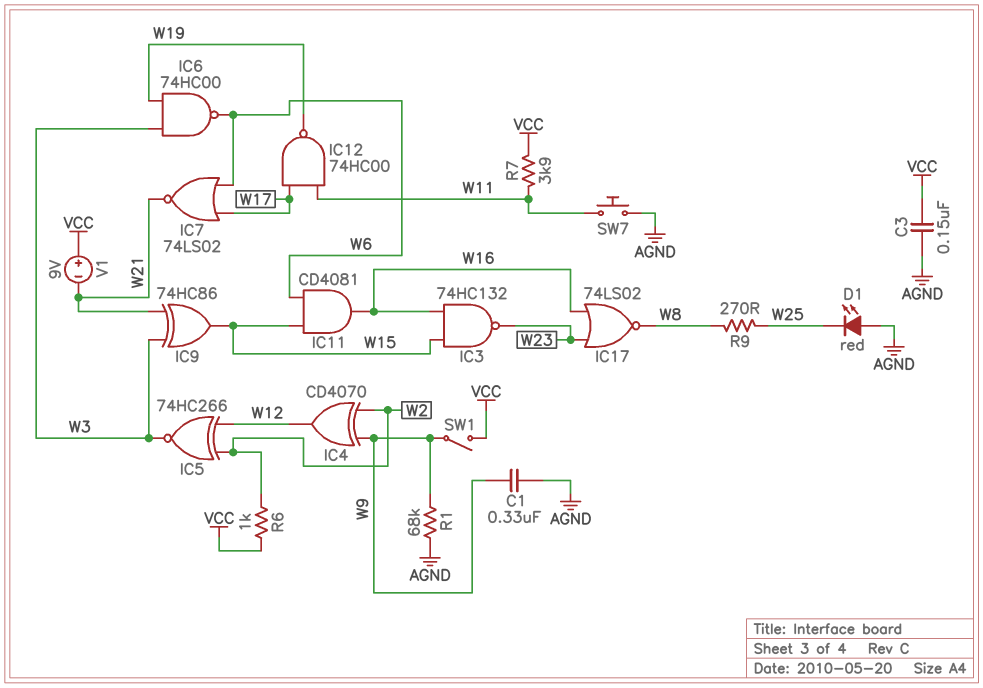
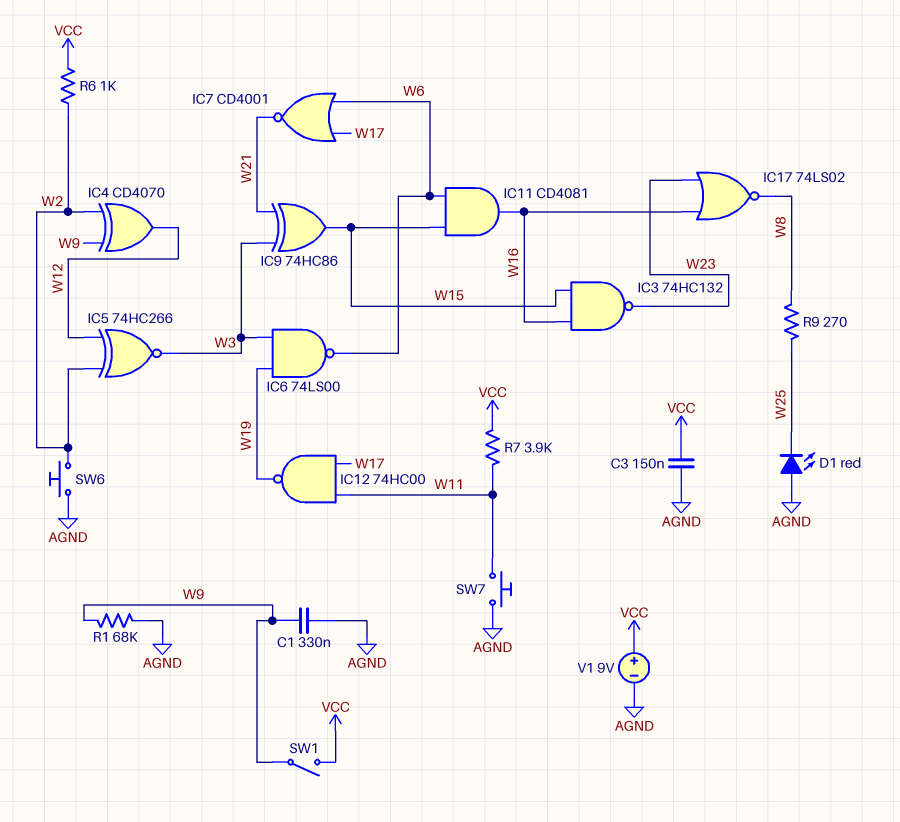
IC6: NAND 74HC00 (in W3, in W19, out W6) -> NAND 74LS00 (in W3, in W19, out W6)
IC7: NOR 74LS02 (in W6, in W17, out W21) -> NOR CD4001 (in W6, in W17, out W21)
SW6: none -> button (AGND, W2)
V1: 9V (plus VCC, minus W21) -> 9V (plus VCC, minus AGND)

